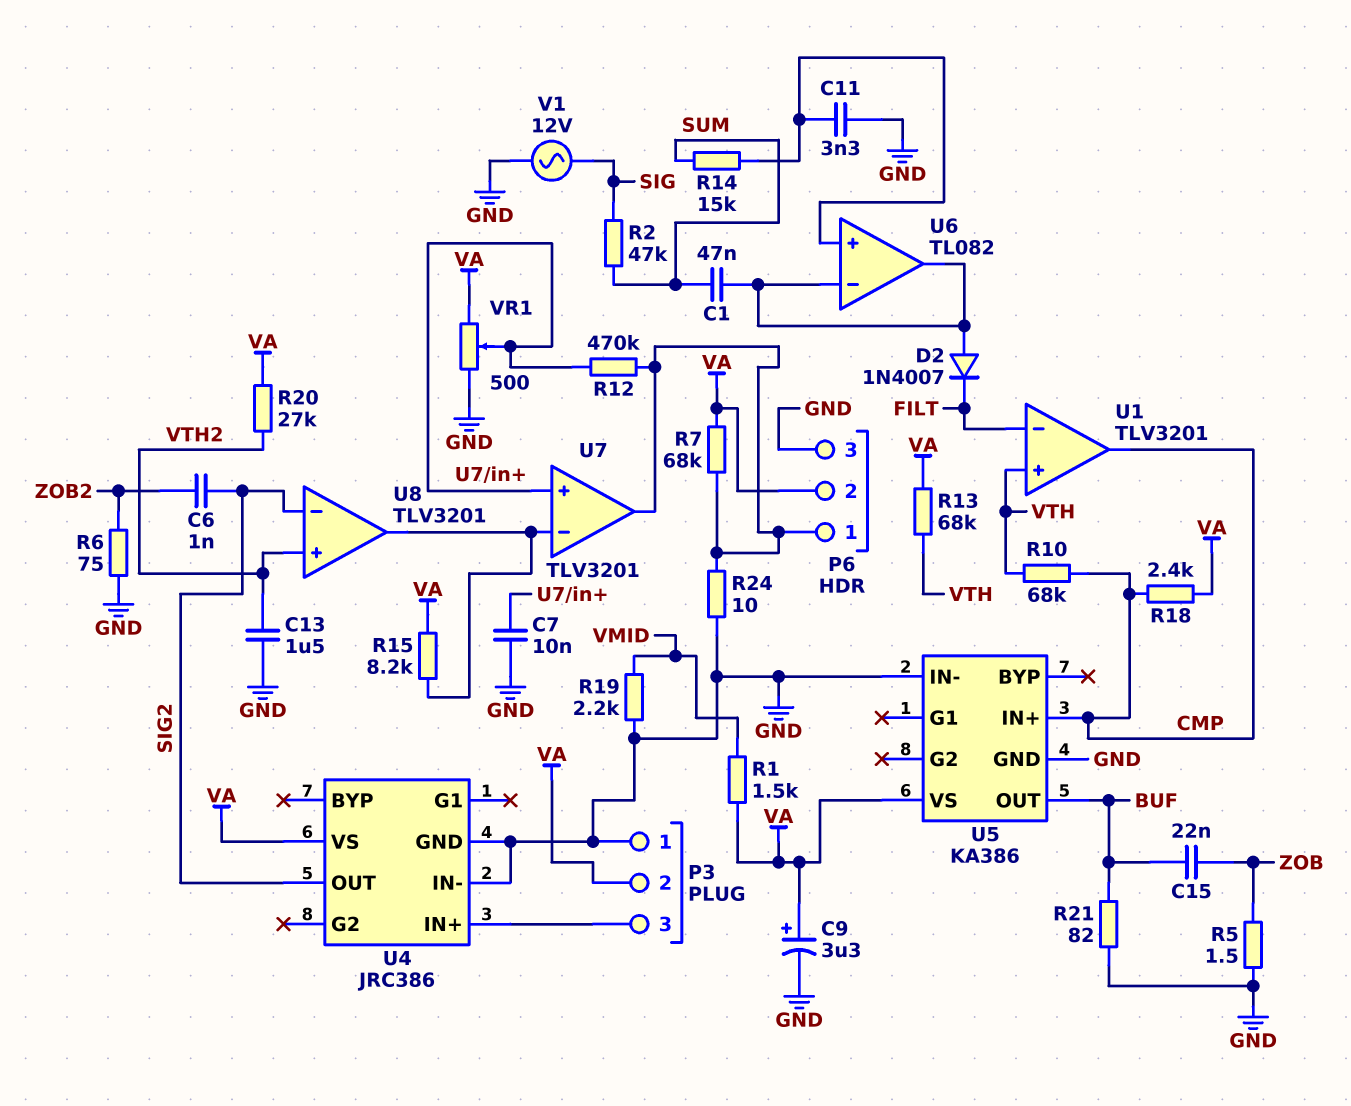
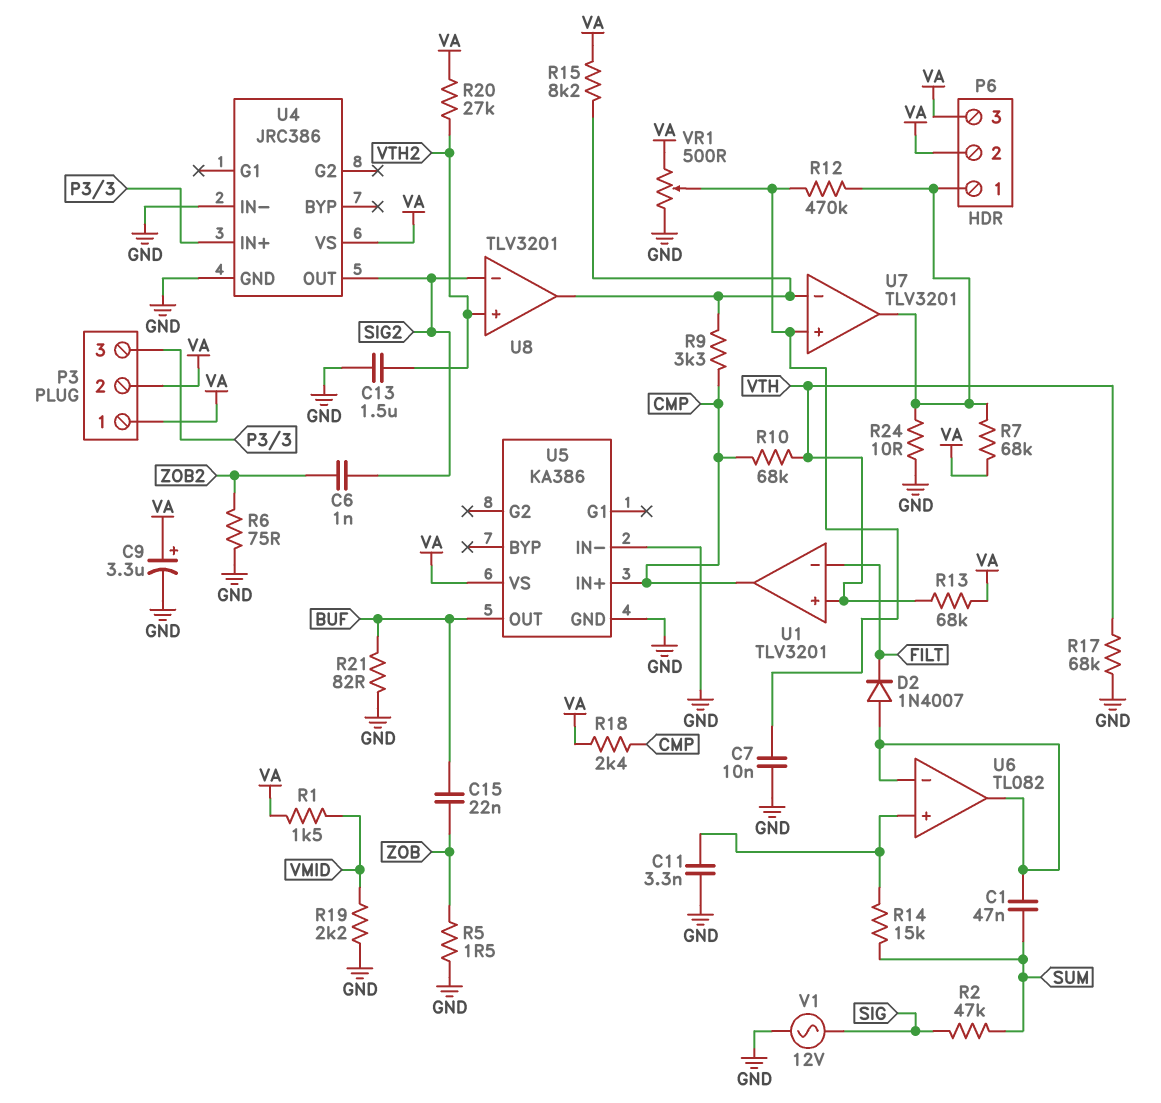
P3 pin 1: GND -> VA
P6 pin 3: GND -> VA
R9: none -> 3.3k (CMP, U7/in-)
R17: none -> 68k (GND, VTH)

